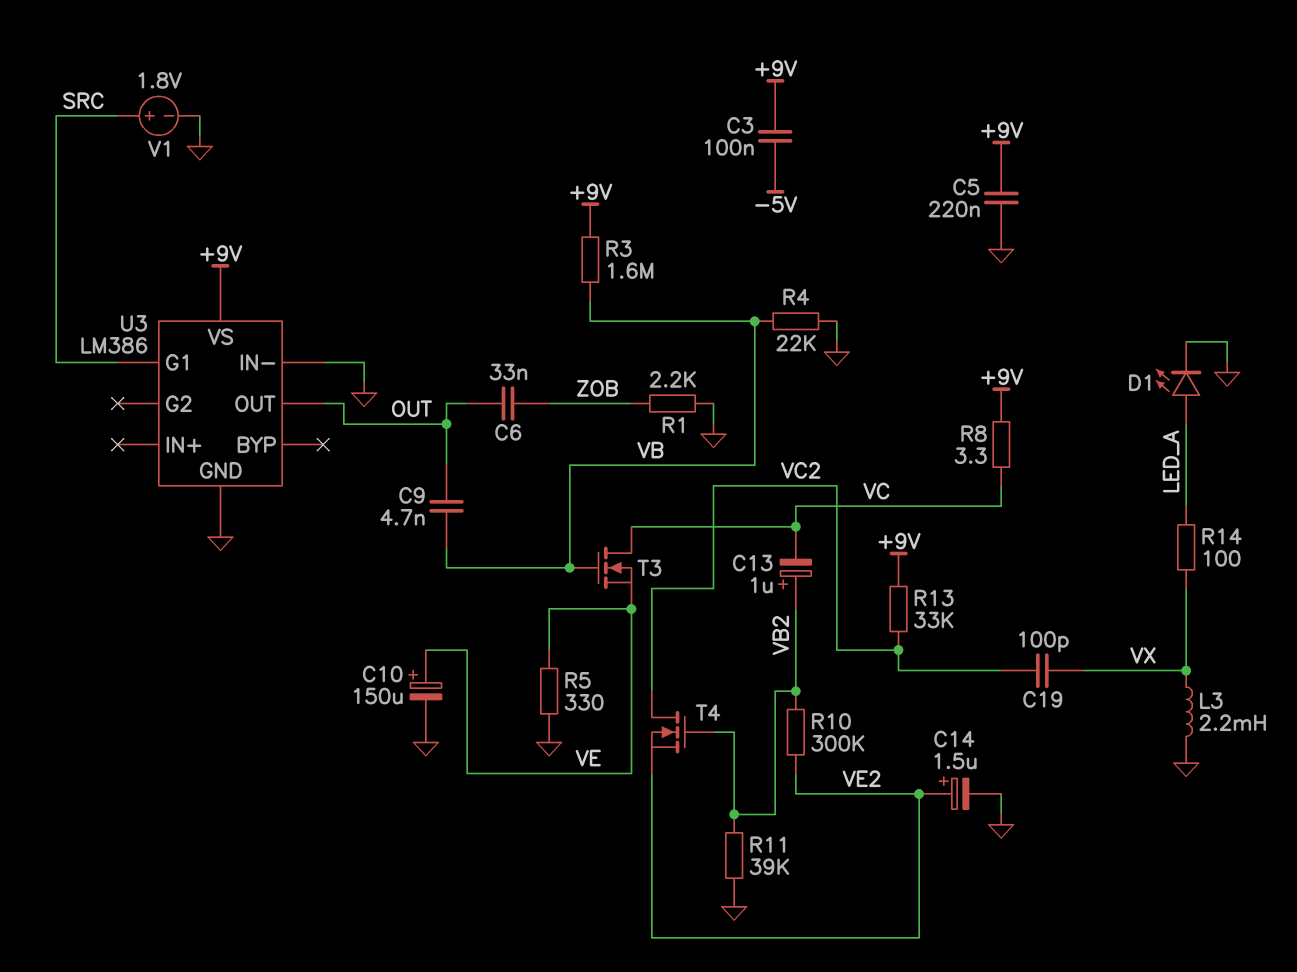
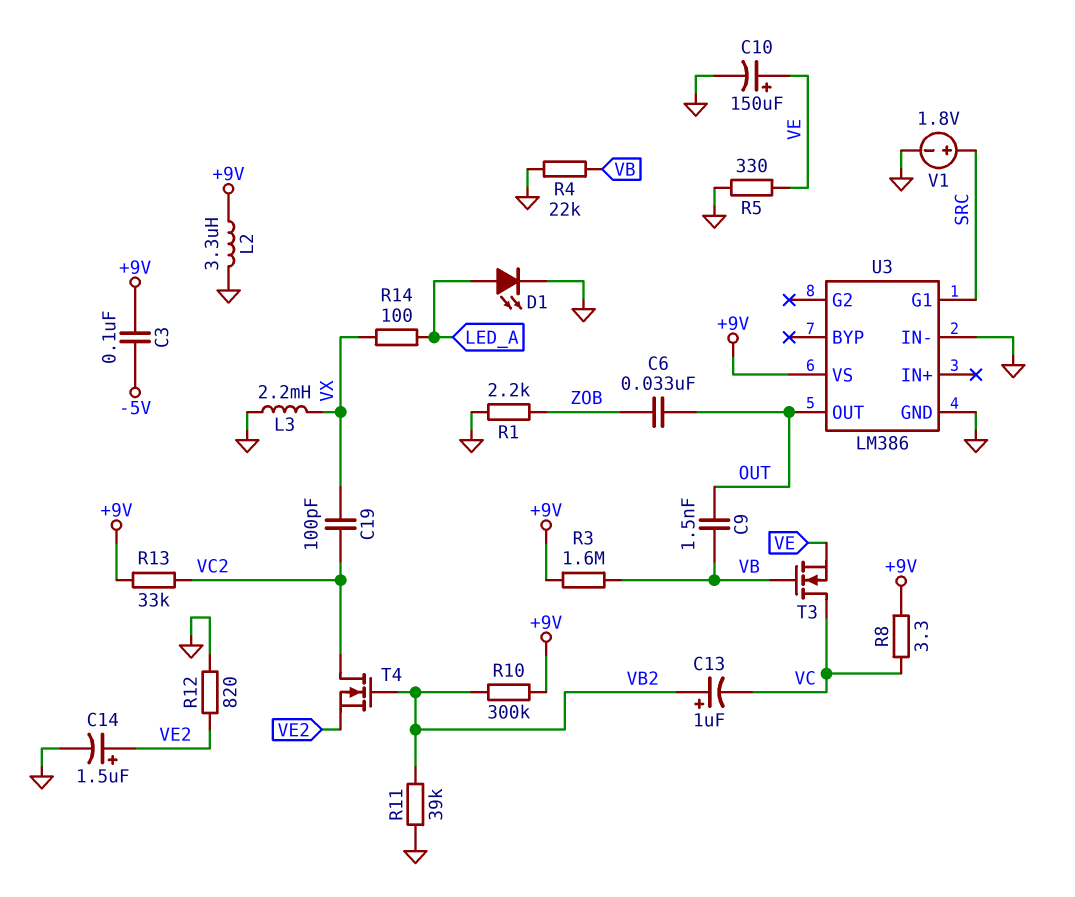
C5: 220nF (+9V, GND) -> none
C9: 4.7nF (OUT, VB) -> 1.5nF (OUT, VB)
L2: none -> 3.3uH (+9V, GND)
R10: 300k (VB2, VE2) -> 300k (+9V, VB2)
R12: none -> 820 (GND, VE2)

